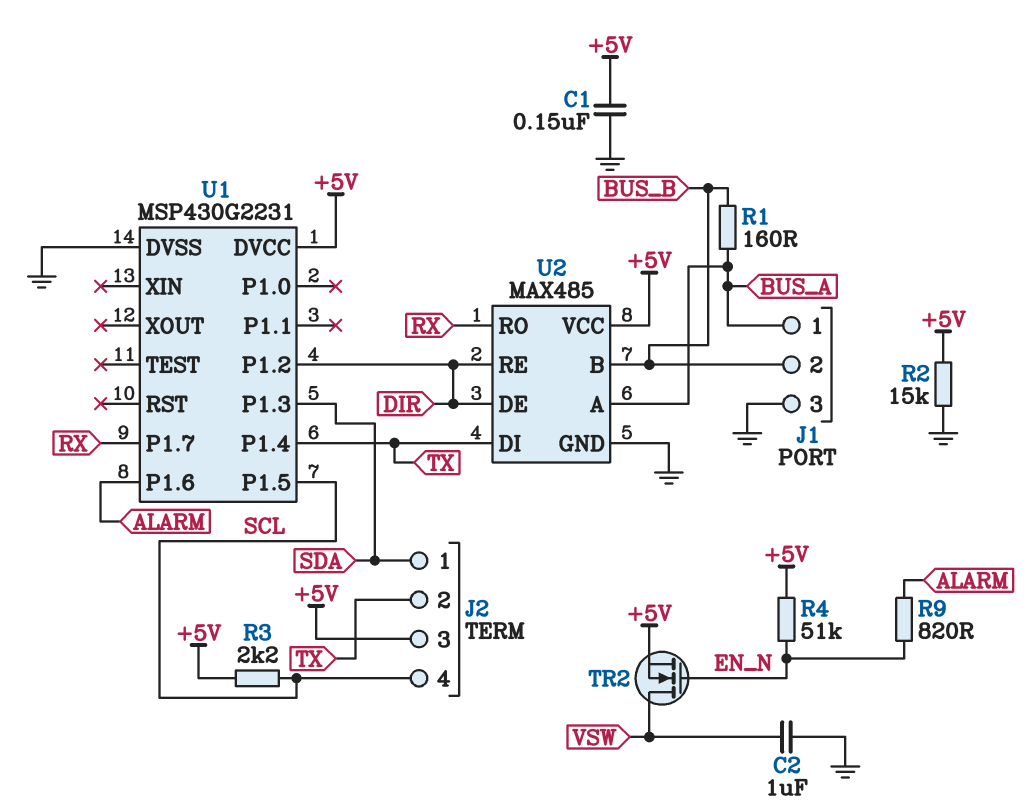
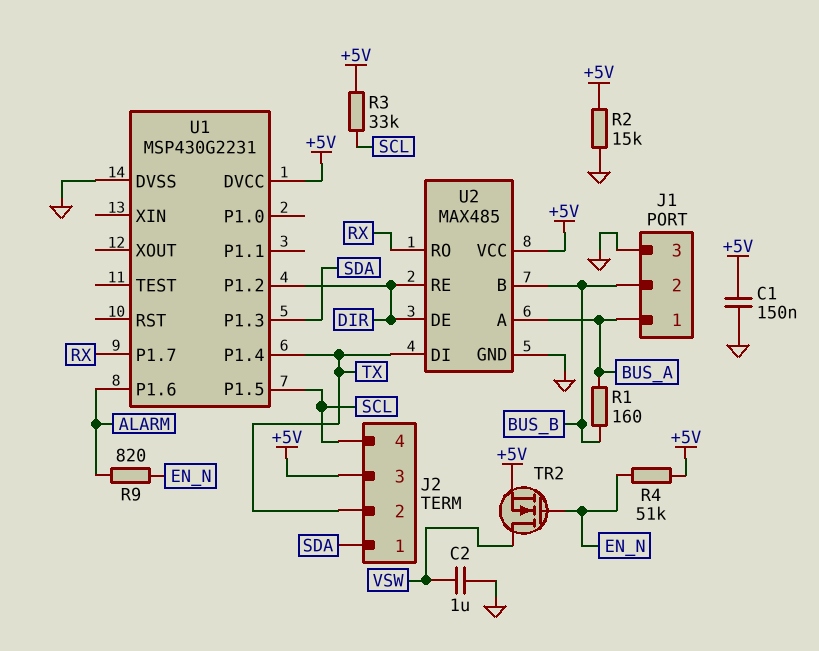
R3: 2.2k (+5V, SCL) -> 33k (+5V, SCL)

